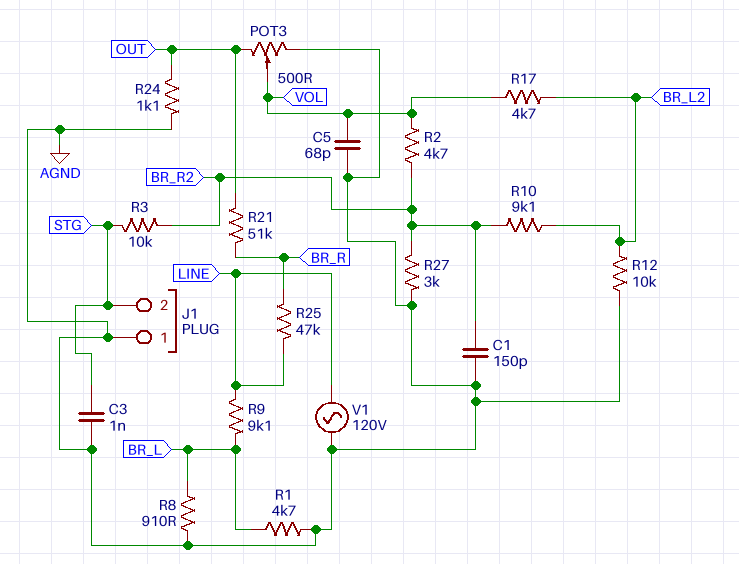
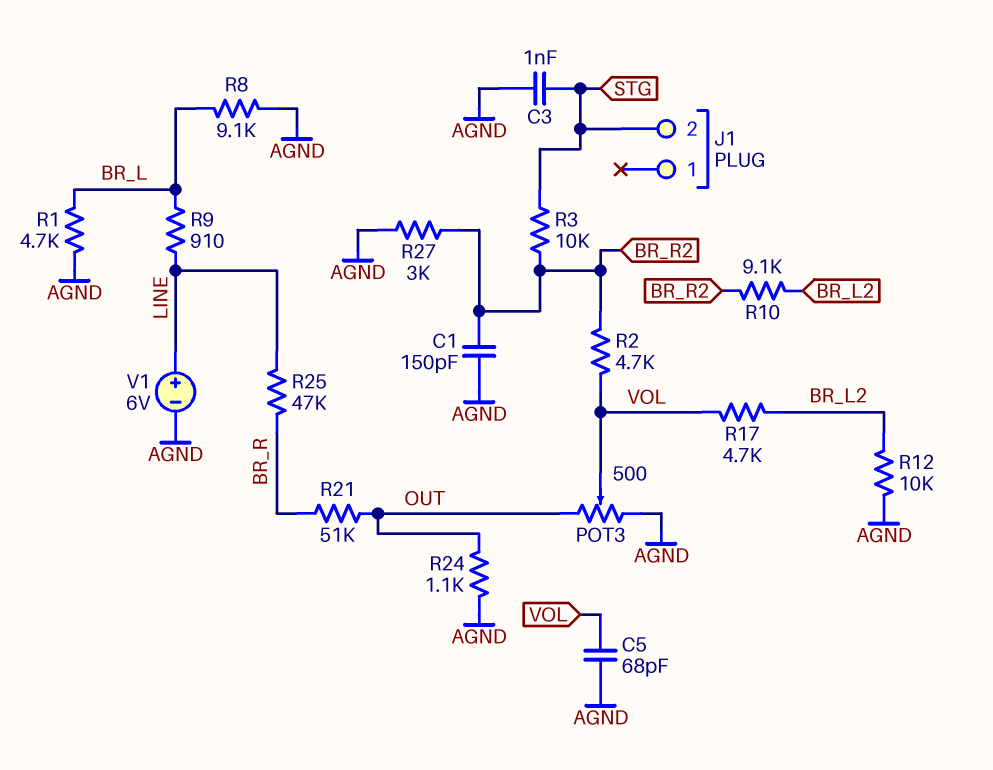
J1 pin 1: AGND -> none
R8: 910 (AGND, BR_L) -> 9.1k (AGND, BR_L)
R9: 9.1k (BR_L, LINE) -> 910 (BR_L, LINE)
V1: AC 120V (AGND, LINE) -> 6V (plus LINE, minus AGND)

